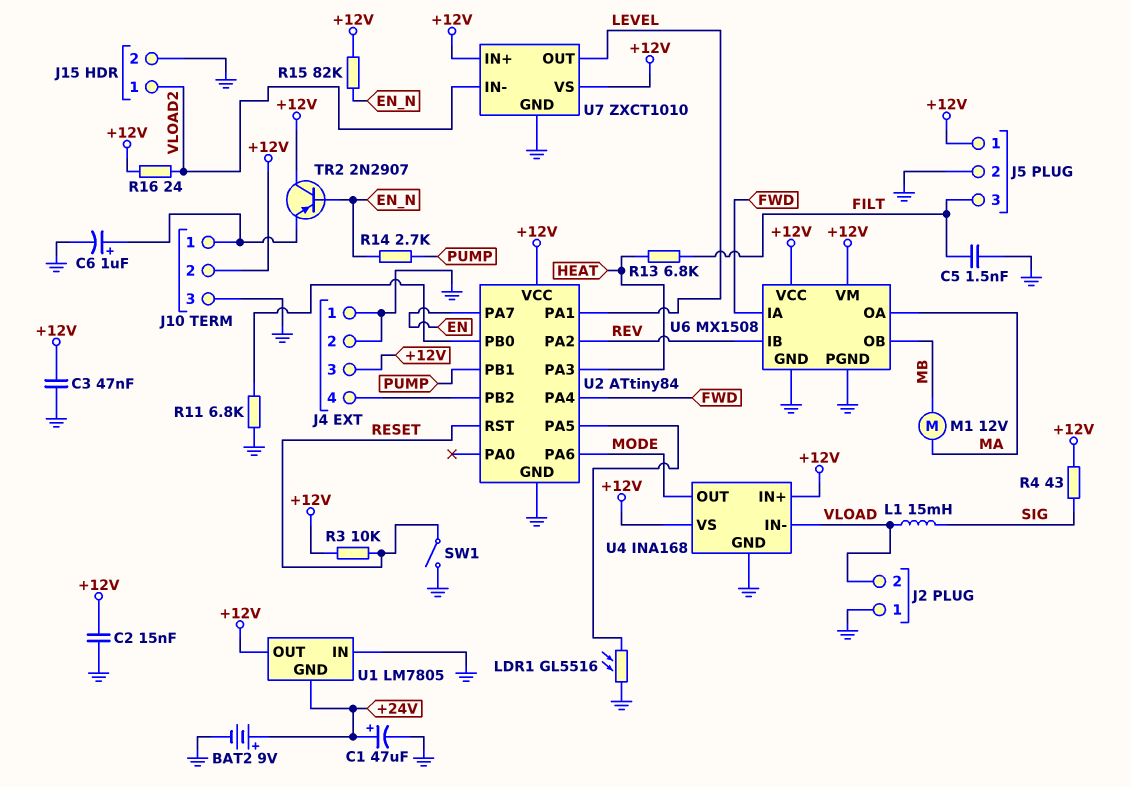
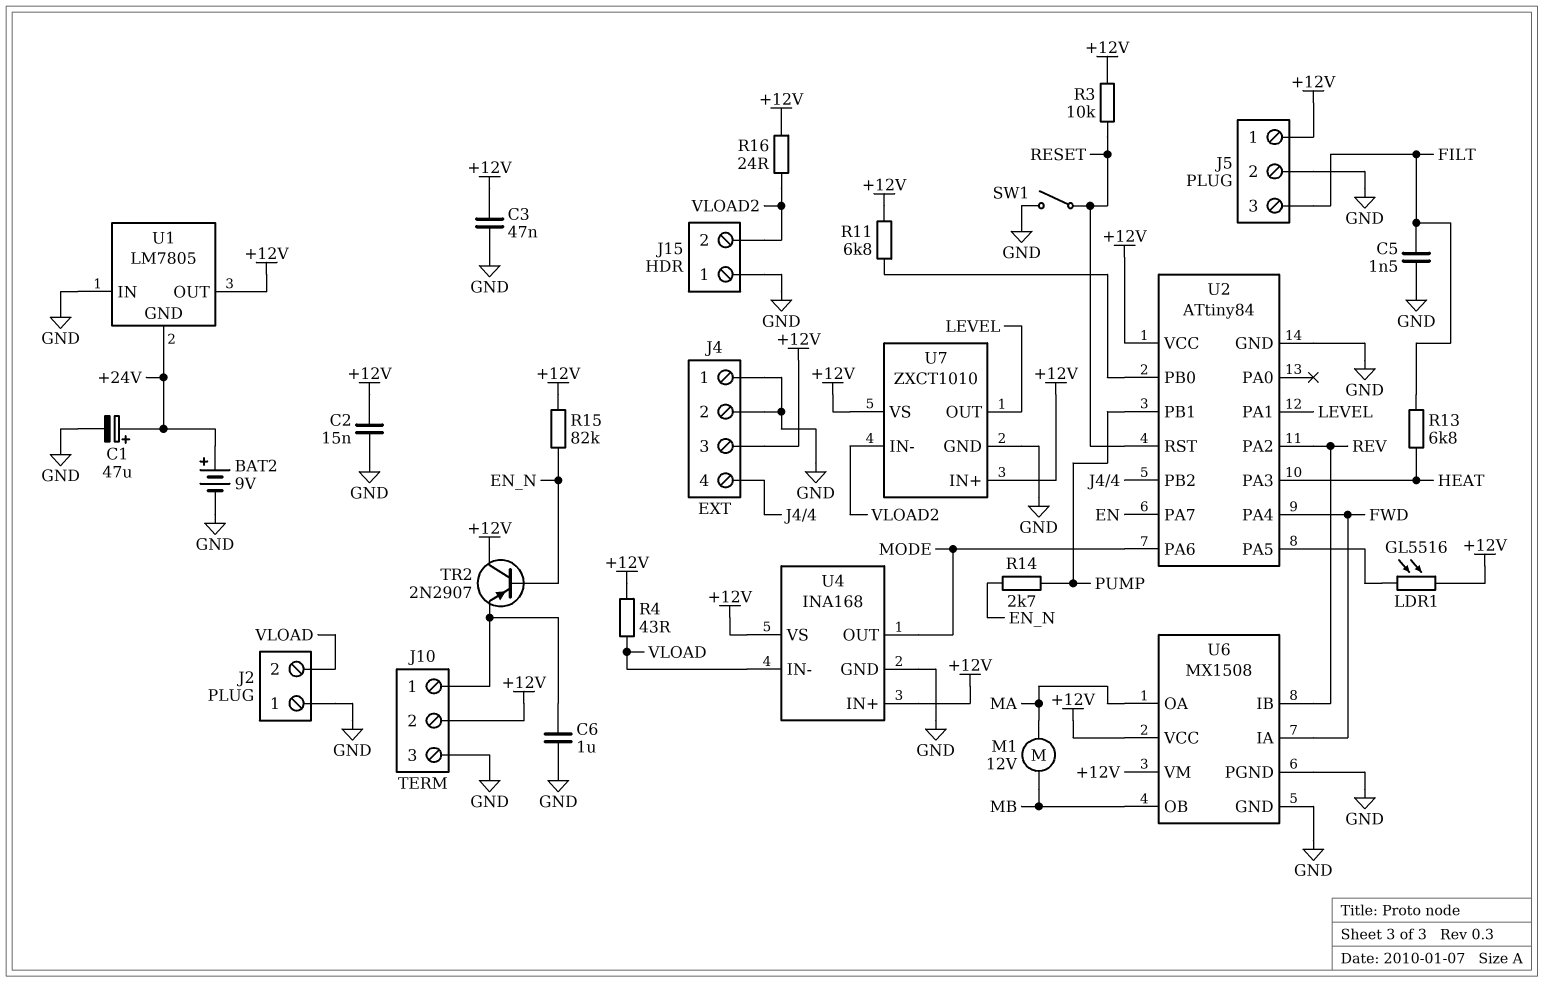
C6: 1uF (plus J10/1, minus GND) -> 1uF (GND, J10/1)
J15 pin 1: VLOAD2 -> GND
J15 pin 2: GND -> VLOAD2
L1: 15mH (SIG, VLOAD) -> none
LDR1: GL5516 (GND, U2/PA5) -> GL5516 (+12V, U2/PA5)
R4: 43 (+12V, SIG) -> 43 (+12V, VLOAD)
R11: 6.8k (GND, U2/PB0) -> 6.8k (+12V, U2/PB0)

